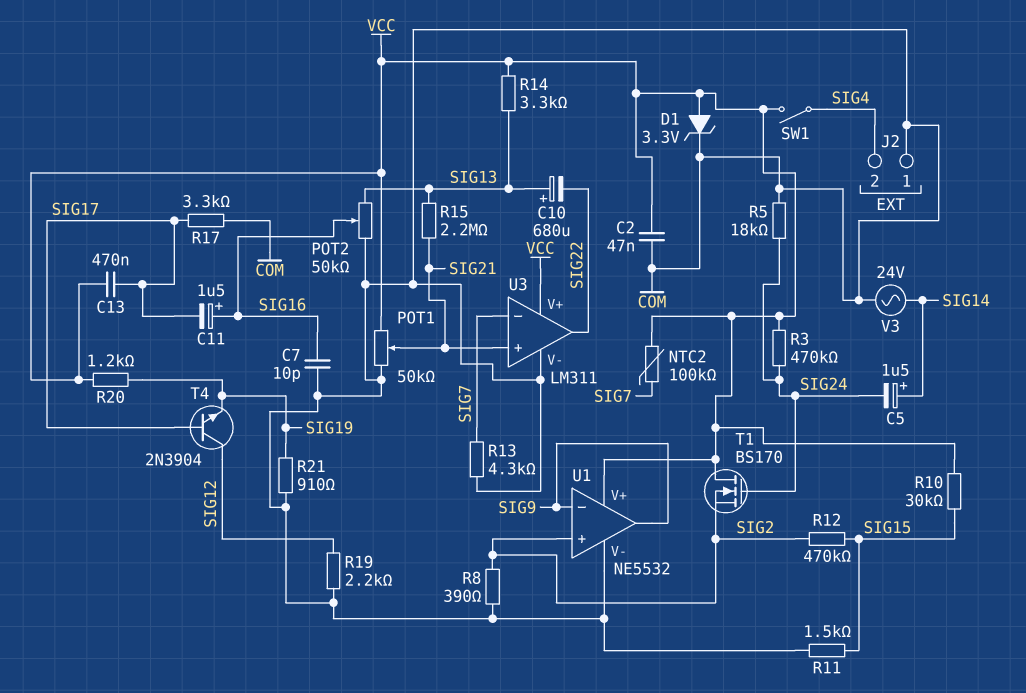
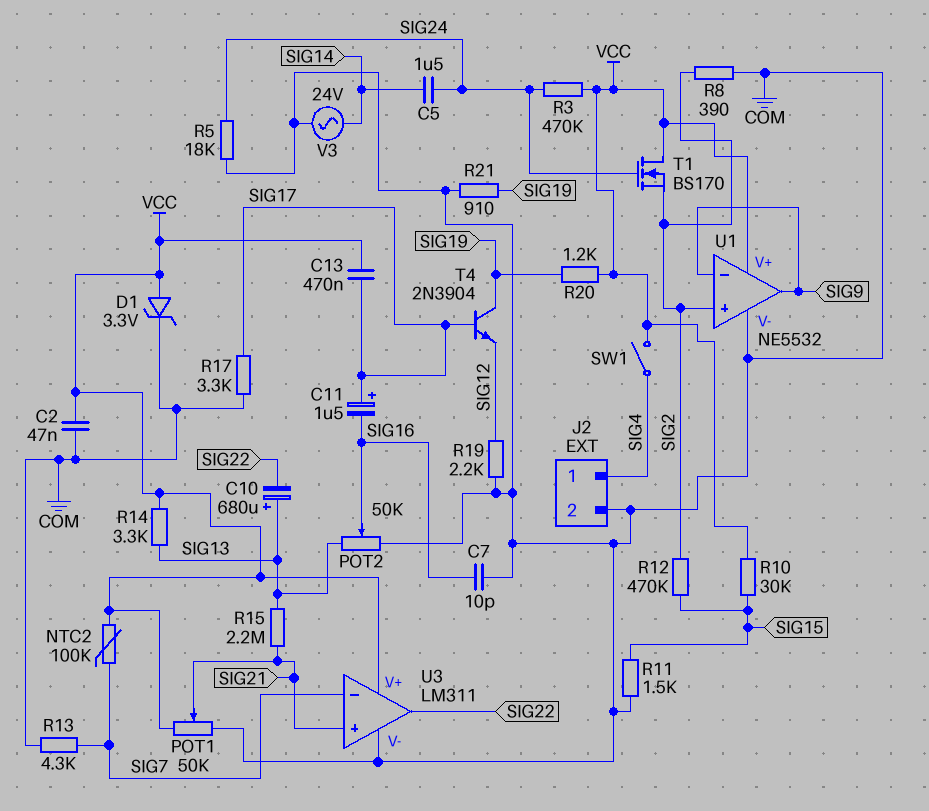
C5: 1.5uF (plus SIG14, minus SIG24) -> 1.5uF (SIG14, SIG24)
C11: 1.5uF (plus SIG16, minus SIG17) -> 1.5uF (plus SIG17, minus SIG16)
J2 pin 1: COM -> SIG4
J2 pin 2: SIG4 -> COM
T4: NPN 2N3904 (B SIG17, C SIG12, E SIG19) -> NPN 2N3904 (B SIG17, C SIG19, E SIG12)

